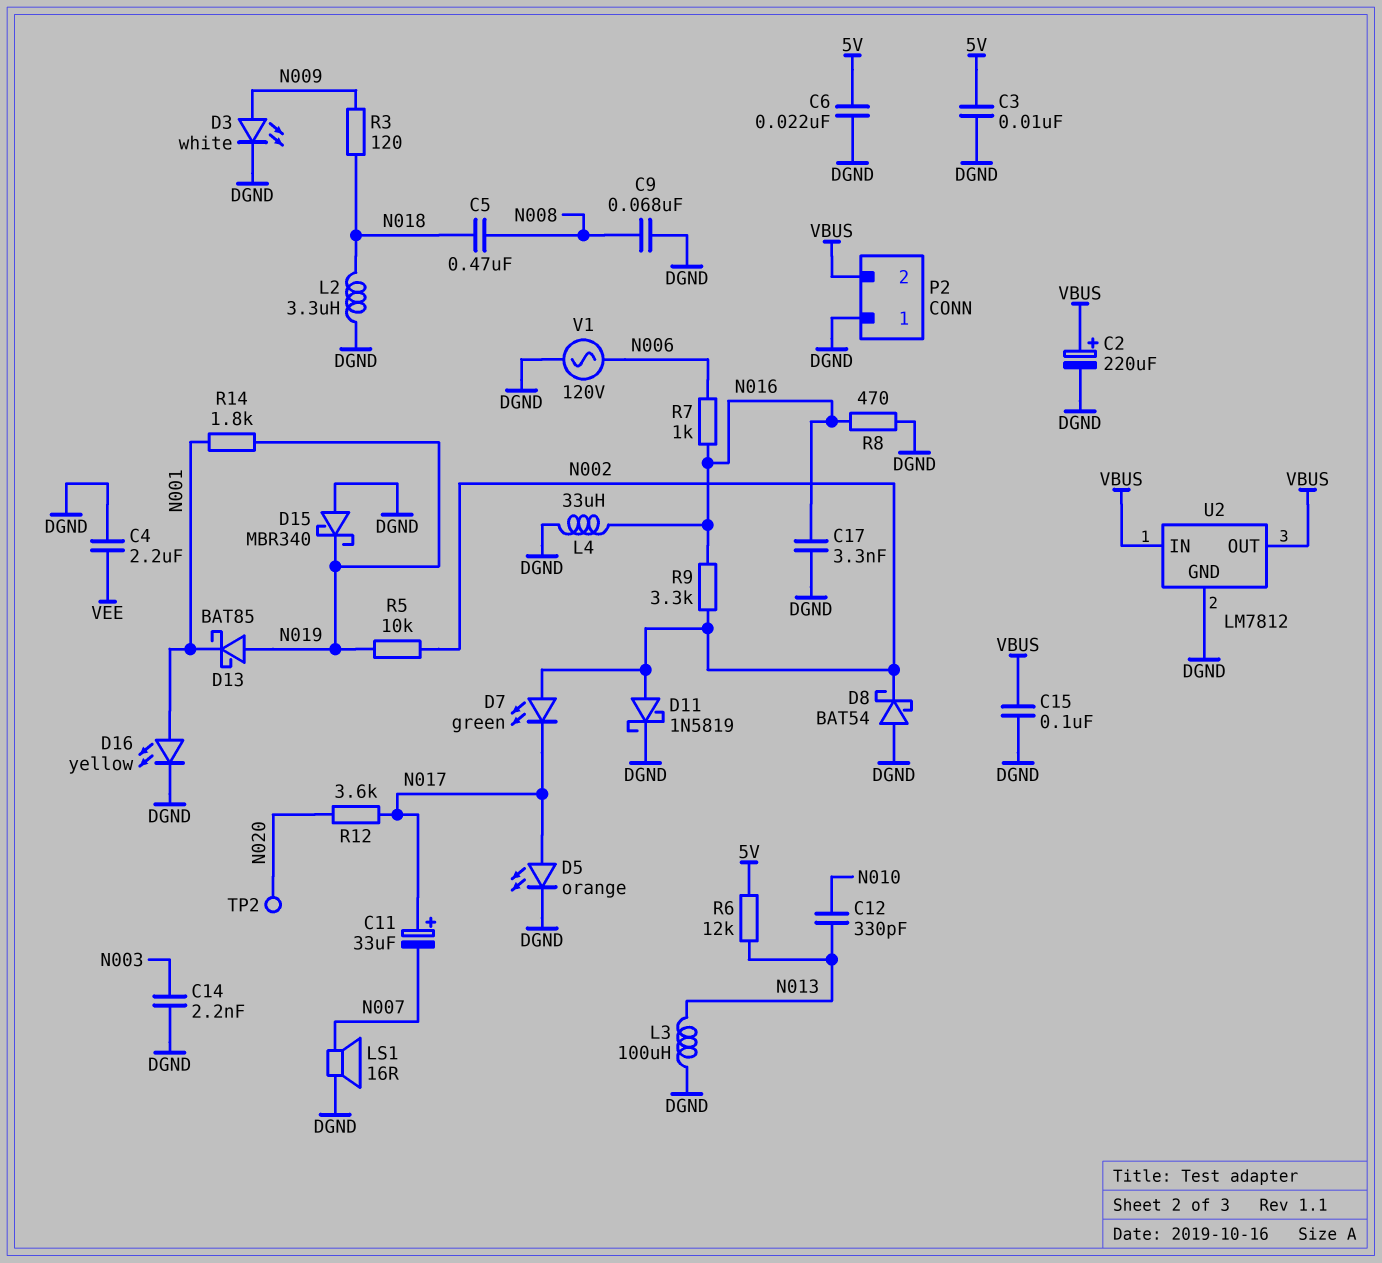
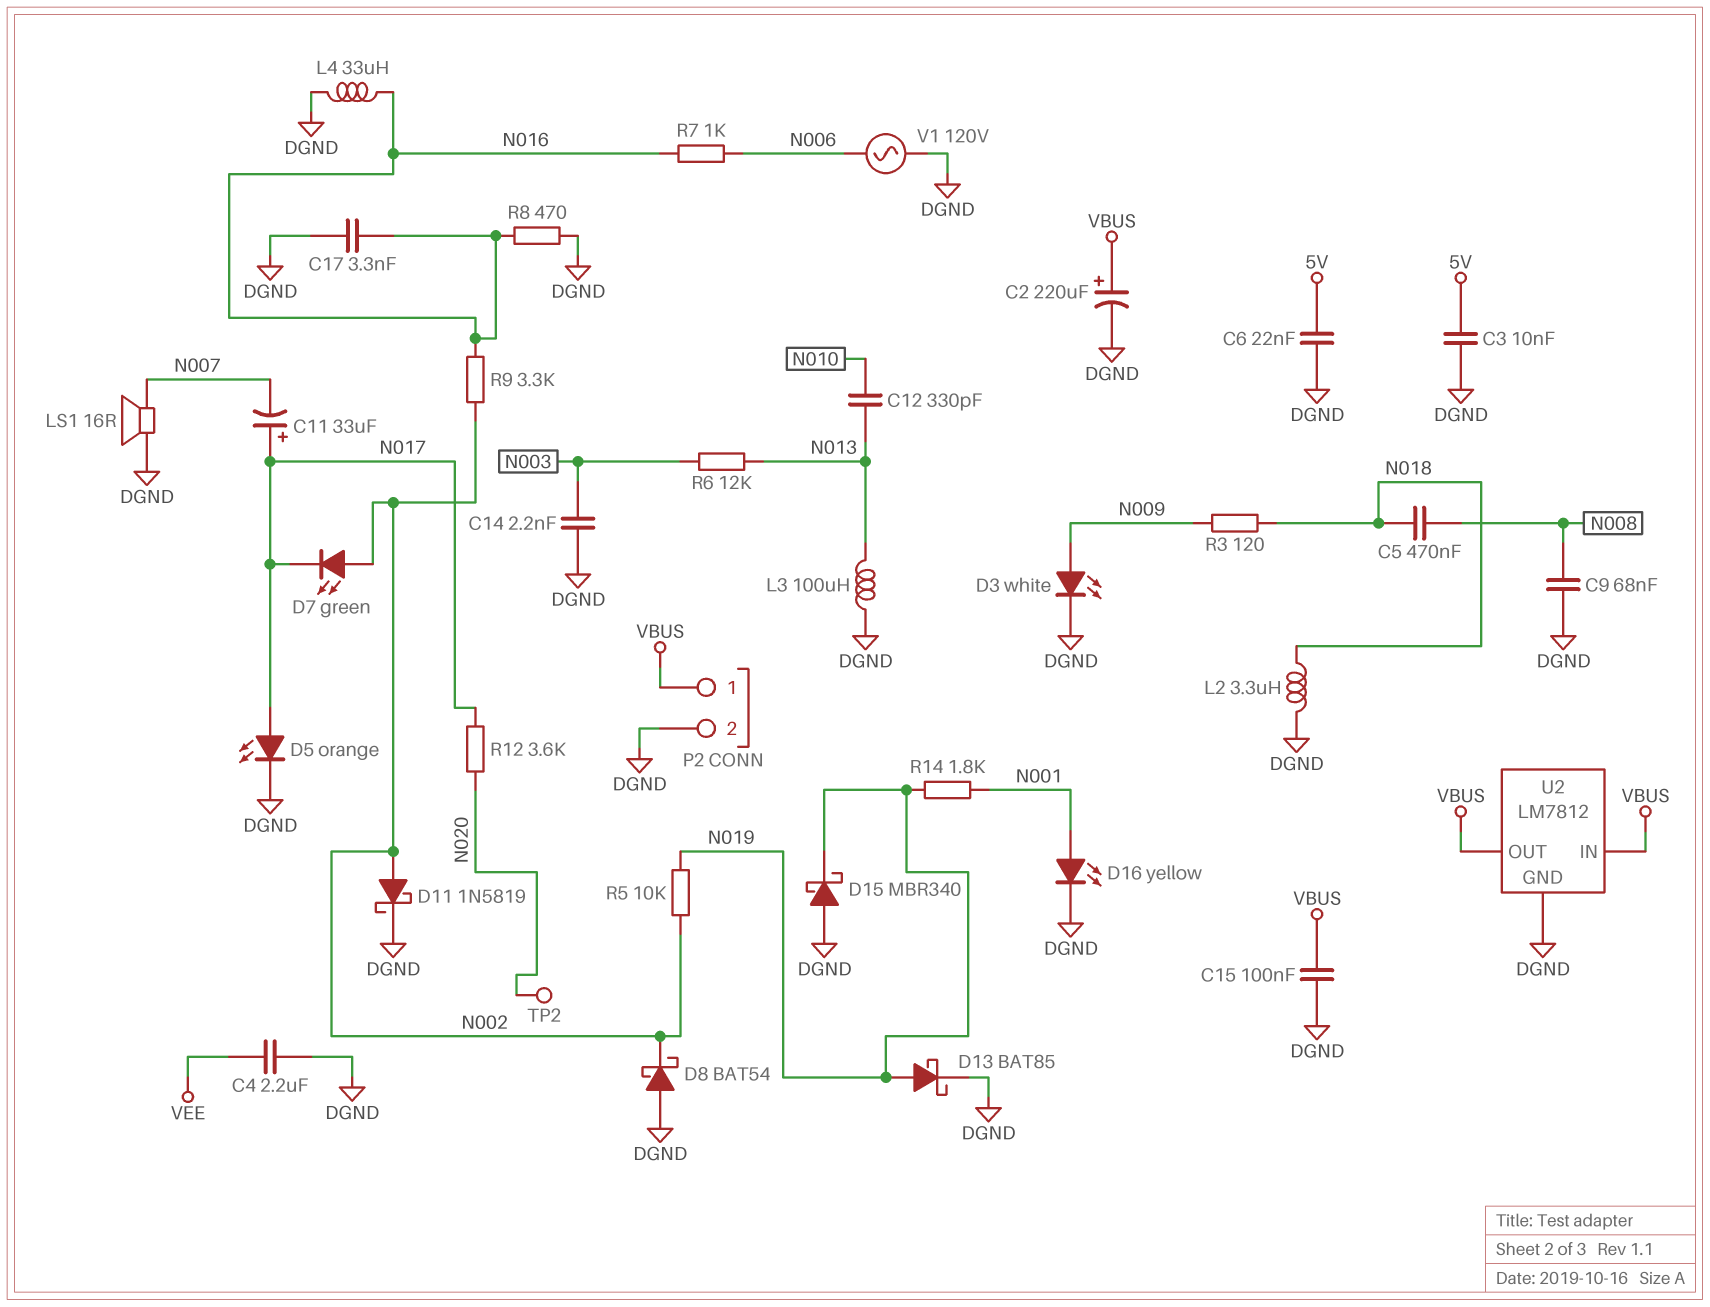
D13: schottky BAT85 (A N019, K N001) -> schottky BAT85 (A N019, K DGND)
P2 pin 1: DGND -> VBUS
P2 pin 2: VBUS -> DGND
R6: 12k (5V, N013) -> 12k (N003, N013)

